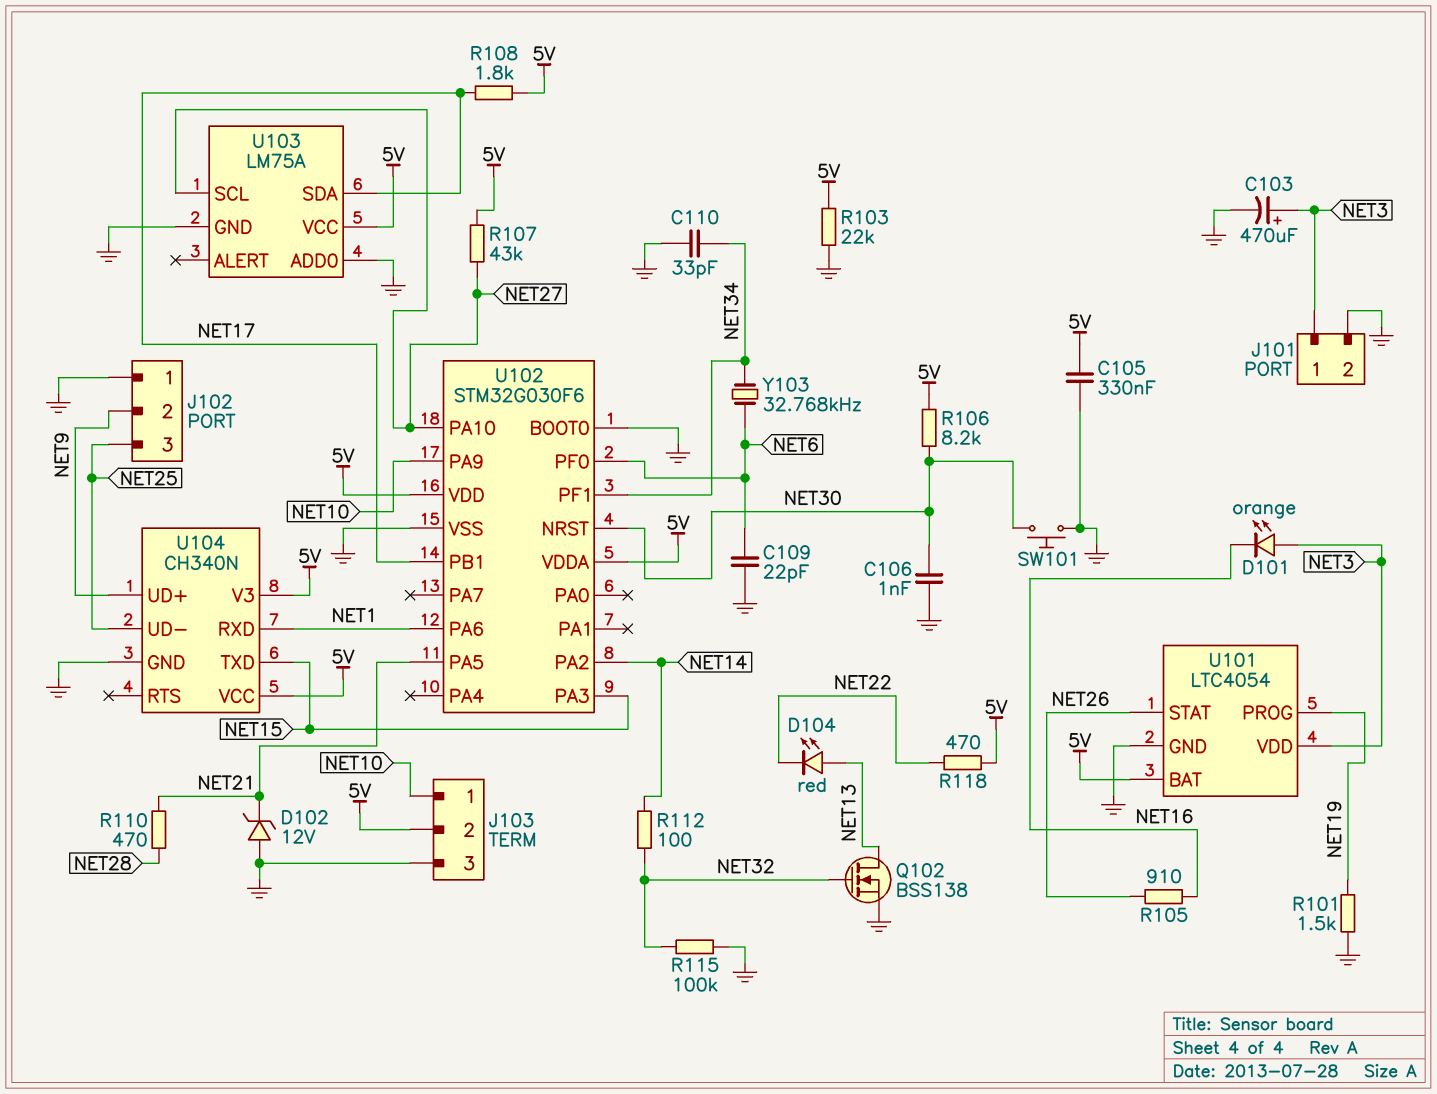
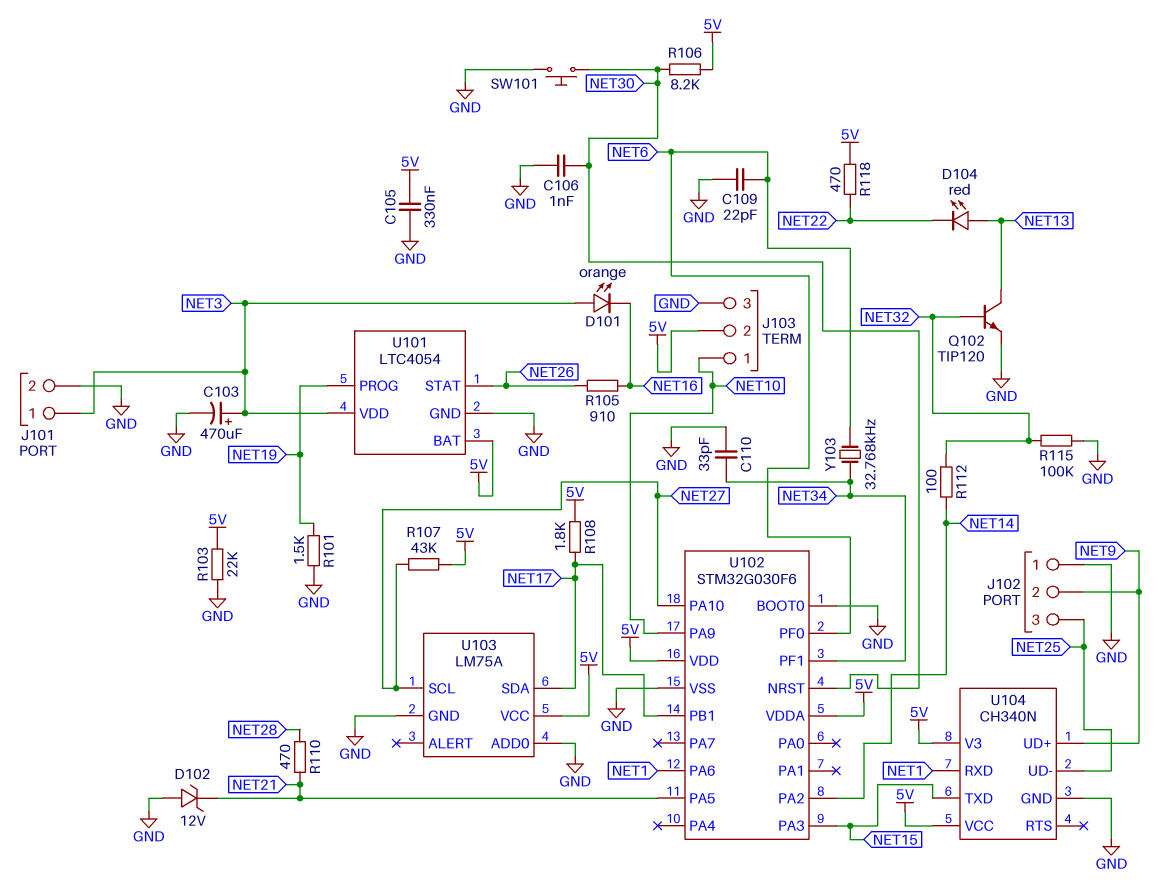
Q102: NMOS BSS138 (G NET32, D NET13, S GND) -> NPN TIP120 (B NET32, C NET13, E GND)

